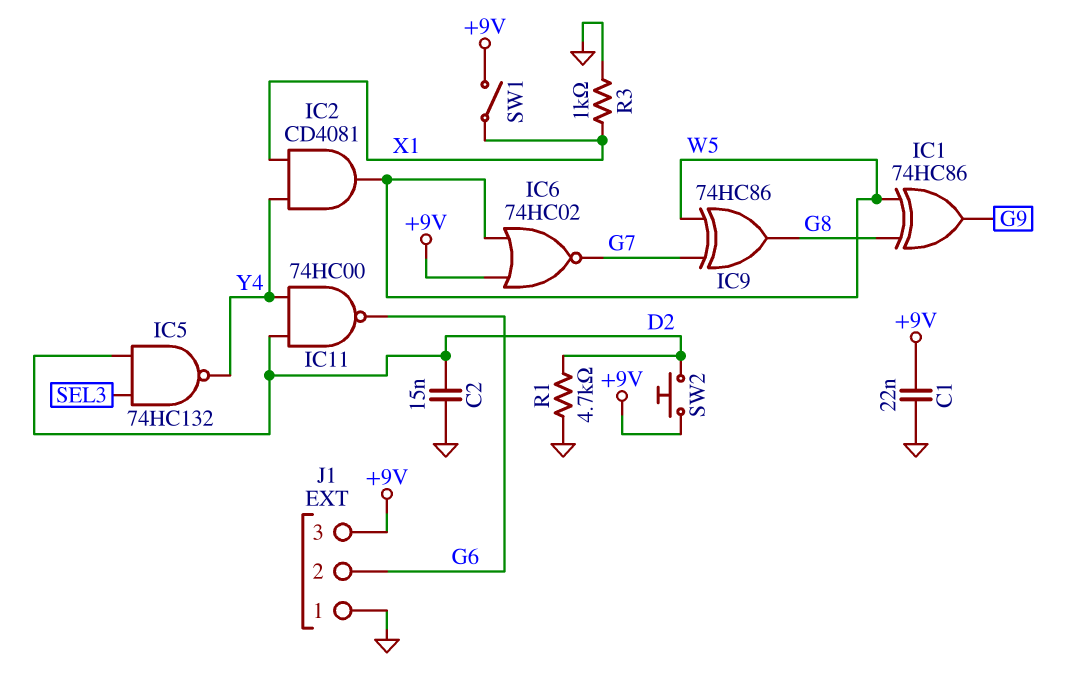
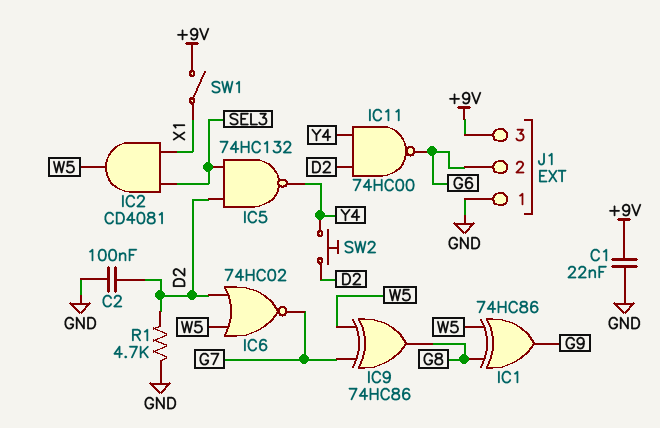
C2: 15nF (D2, GND) -> 100nF (D2, GND)
IC2: AND CD4081 (in X1, in Y4, out W5) -> AND CD4081 (in SEL3, in X1, out W5)
IC6: NOR 74HC02 (in +9V, in W5, out G7) -> NOR 74HC02 (in D2, in W5, out G7)
R3: 1k (GND, X1) -> none
SW2: button (+9V, D2) -> button (D2, Y4)

